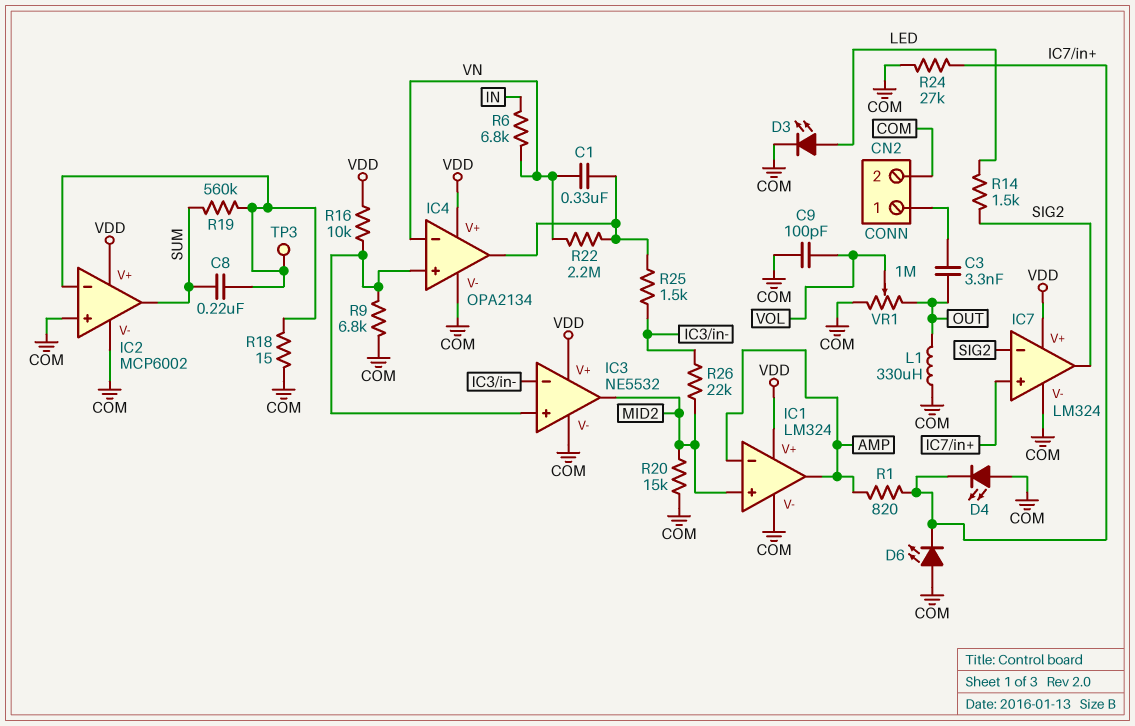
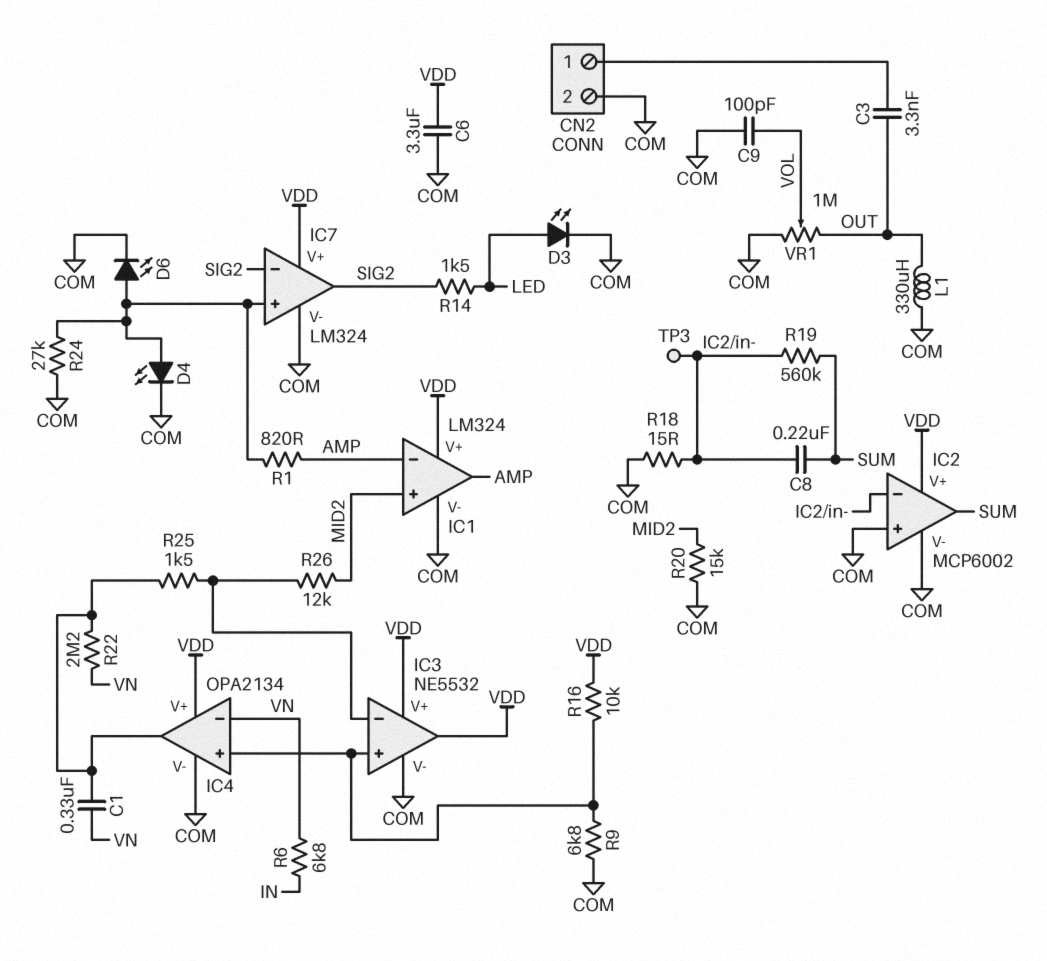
C6: none -> 3.3uF (COM, VDD)
D4: LED (A COM, K IC7/in+) -> LED (A IC7/in+, K COM)
D6: LED (A COM, K IC7/in+) -> LED (A IC7/in+, K COM)
IC3 pin out: MID2 -> VDD
R26: 22k (IC3/in-, MID2) -> 12k (IC3/in-, MID2)

